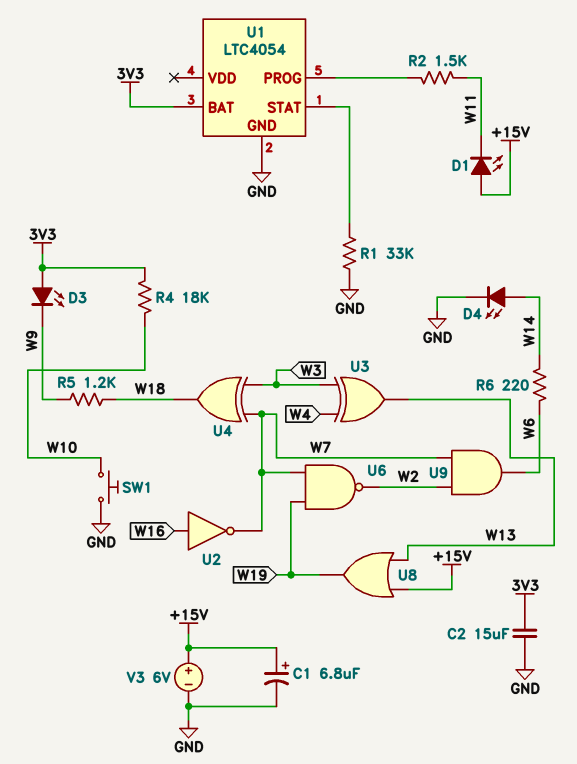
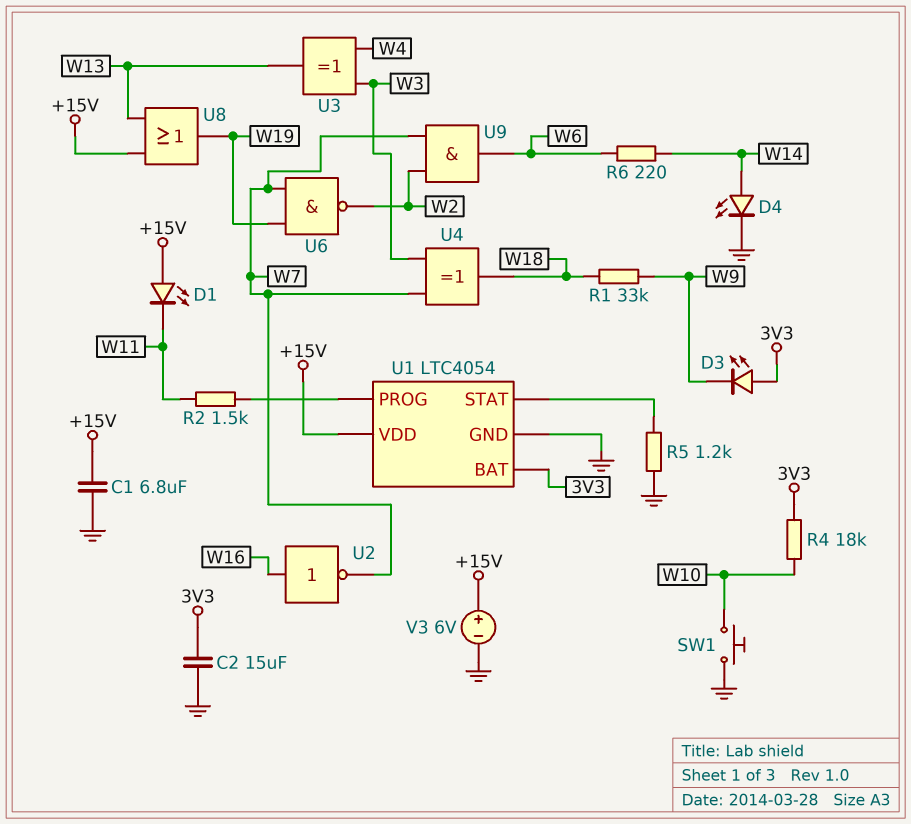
C1: 6.8uF (plus +15V, minus GND) -> 6.8uF (+15V, GND)
R1: 33k (GND, U1/STAT) -> 33k (W9, W18)
R5: 1.2k (W9, W18) -> 1.2k (GND, U1/STAT)
U1 pin VDD: none -> +15V

